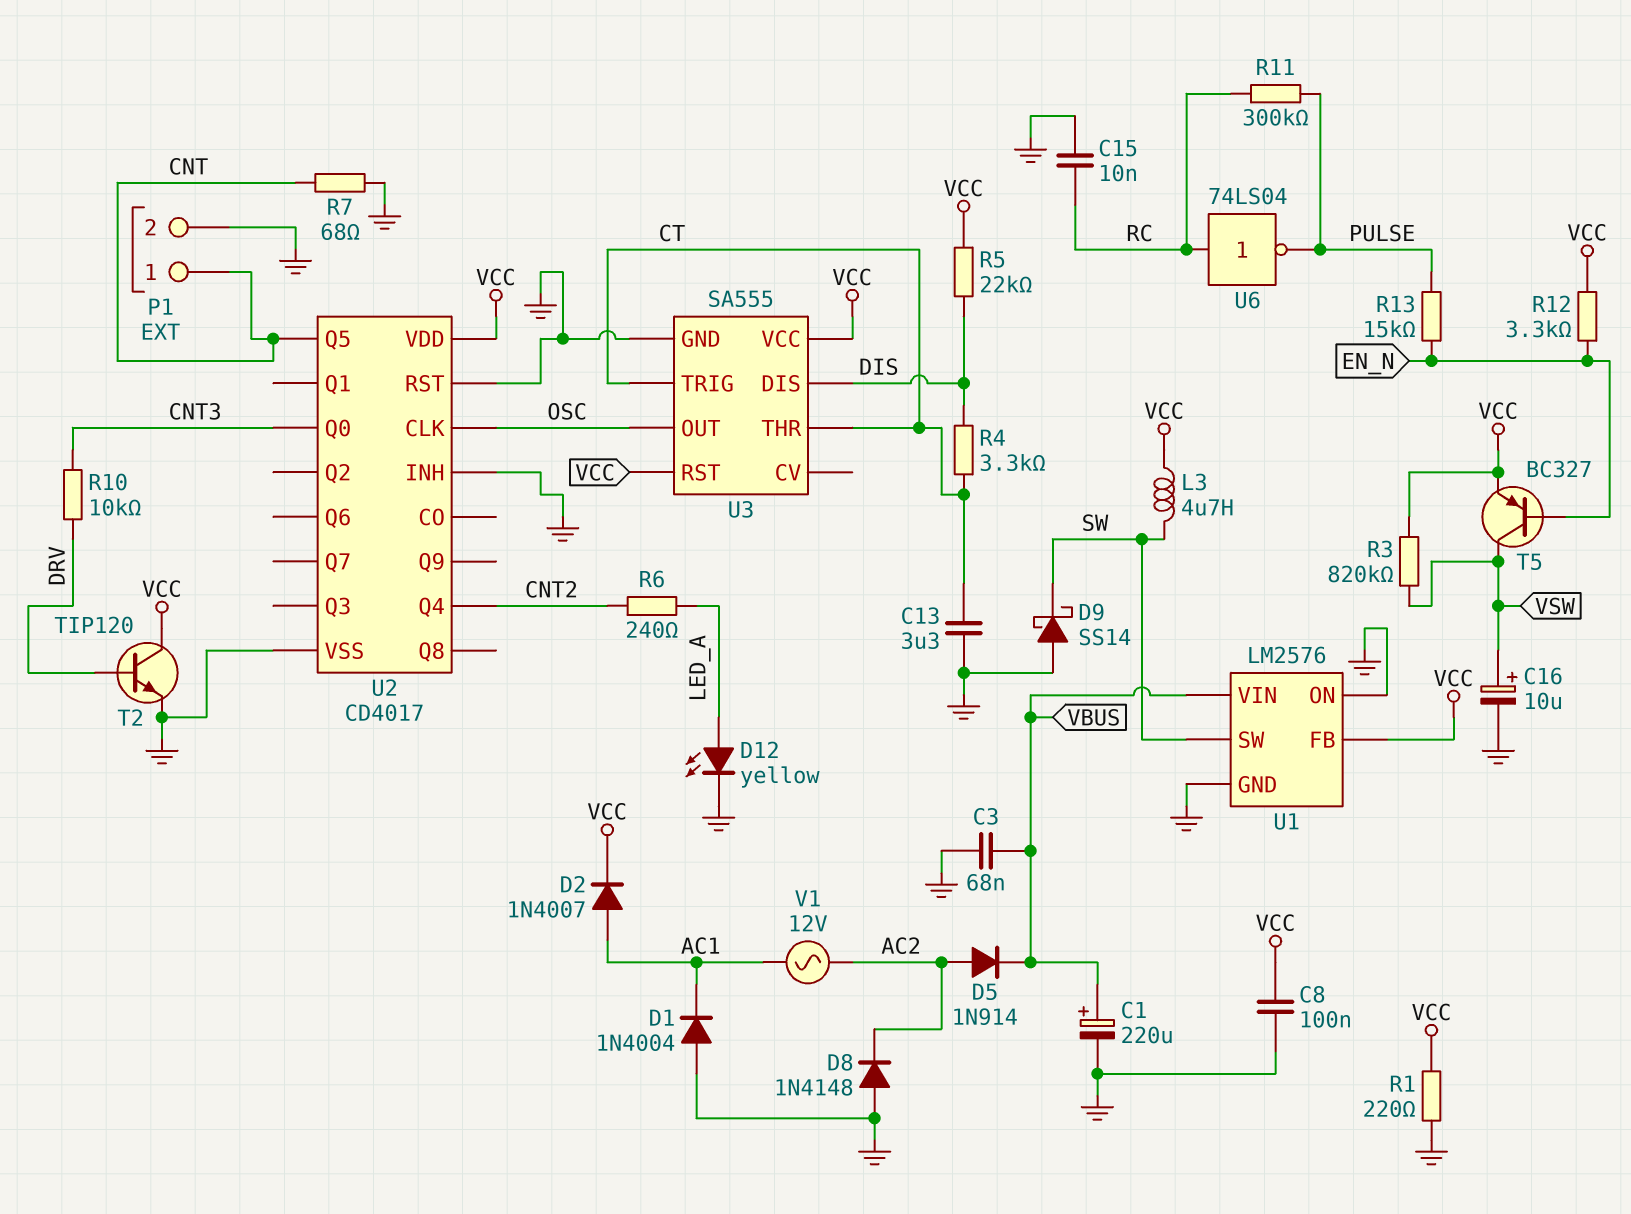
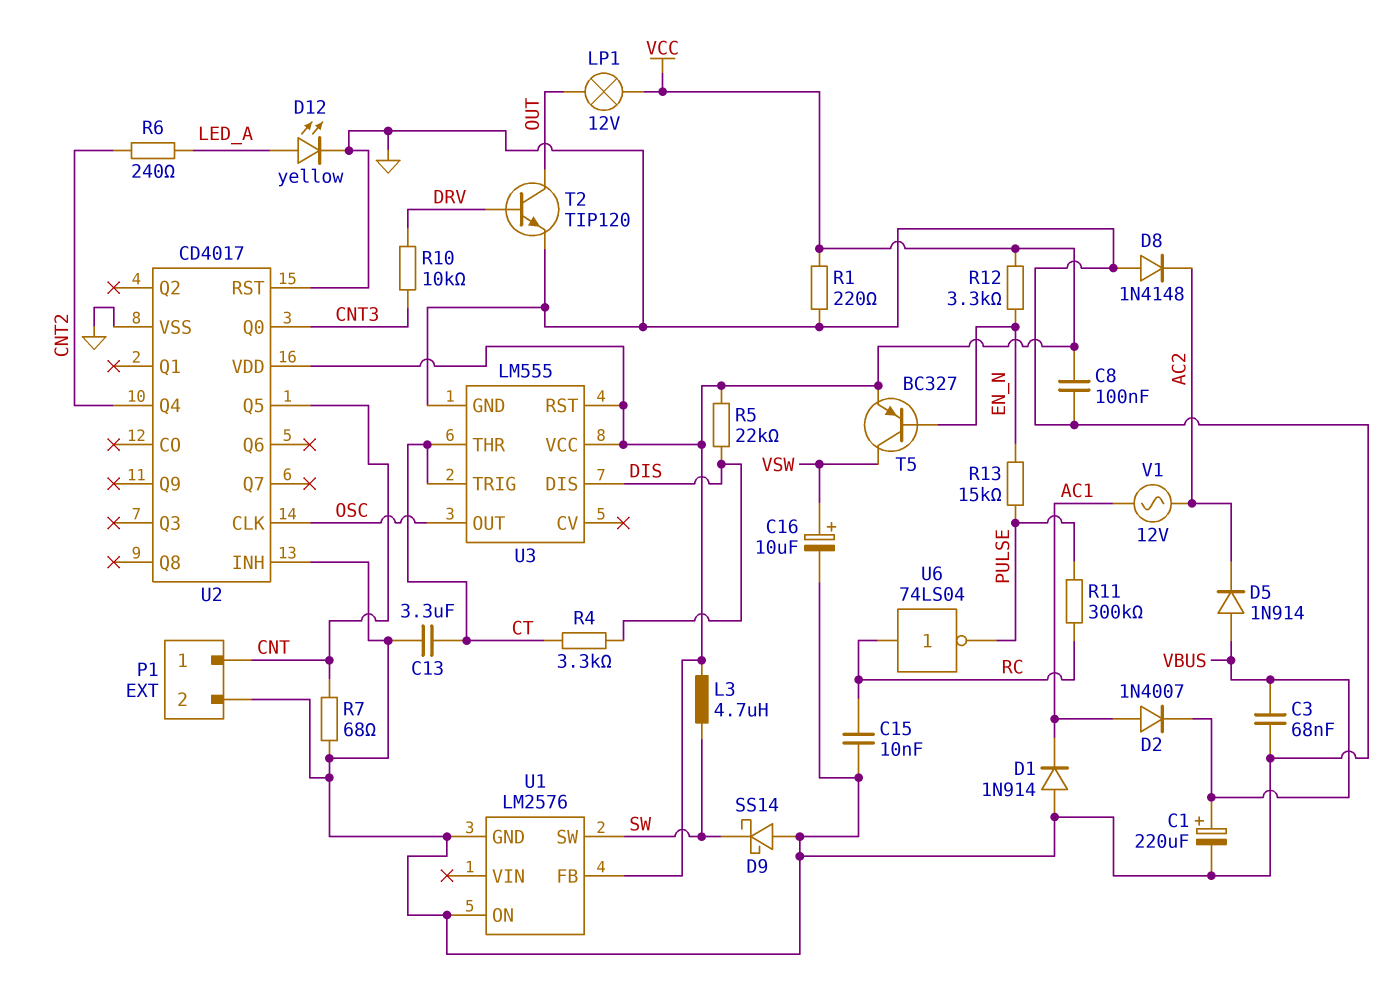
D1: diode 1N4004 (A GND, K AC1) -> diode 1N914 (A GND, K AC1)
D2: diode 1N4007 (A AC1, K VCC) -> diode 1N4007 (A AC1, K VBUS)
D5: diode 1N914 (A AC2, K VBUS) -> diode 1N914 (A VBUS, K AC2)
LP1: none -> lamp 12V (OUT, VCC)
R3: 820k (VCC, VSW) -> none
T2: NPN TIP120 (B DRV, C VCC, E GND) -> NPN TIP120 (B DRV, C OUT, E GND)
U1 pin VIN: VBUS -> none
U3: SA555 -> LM555

